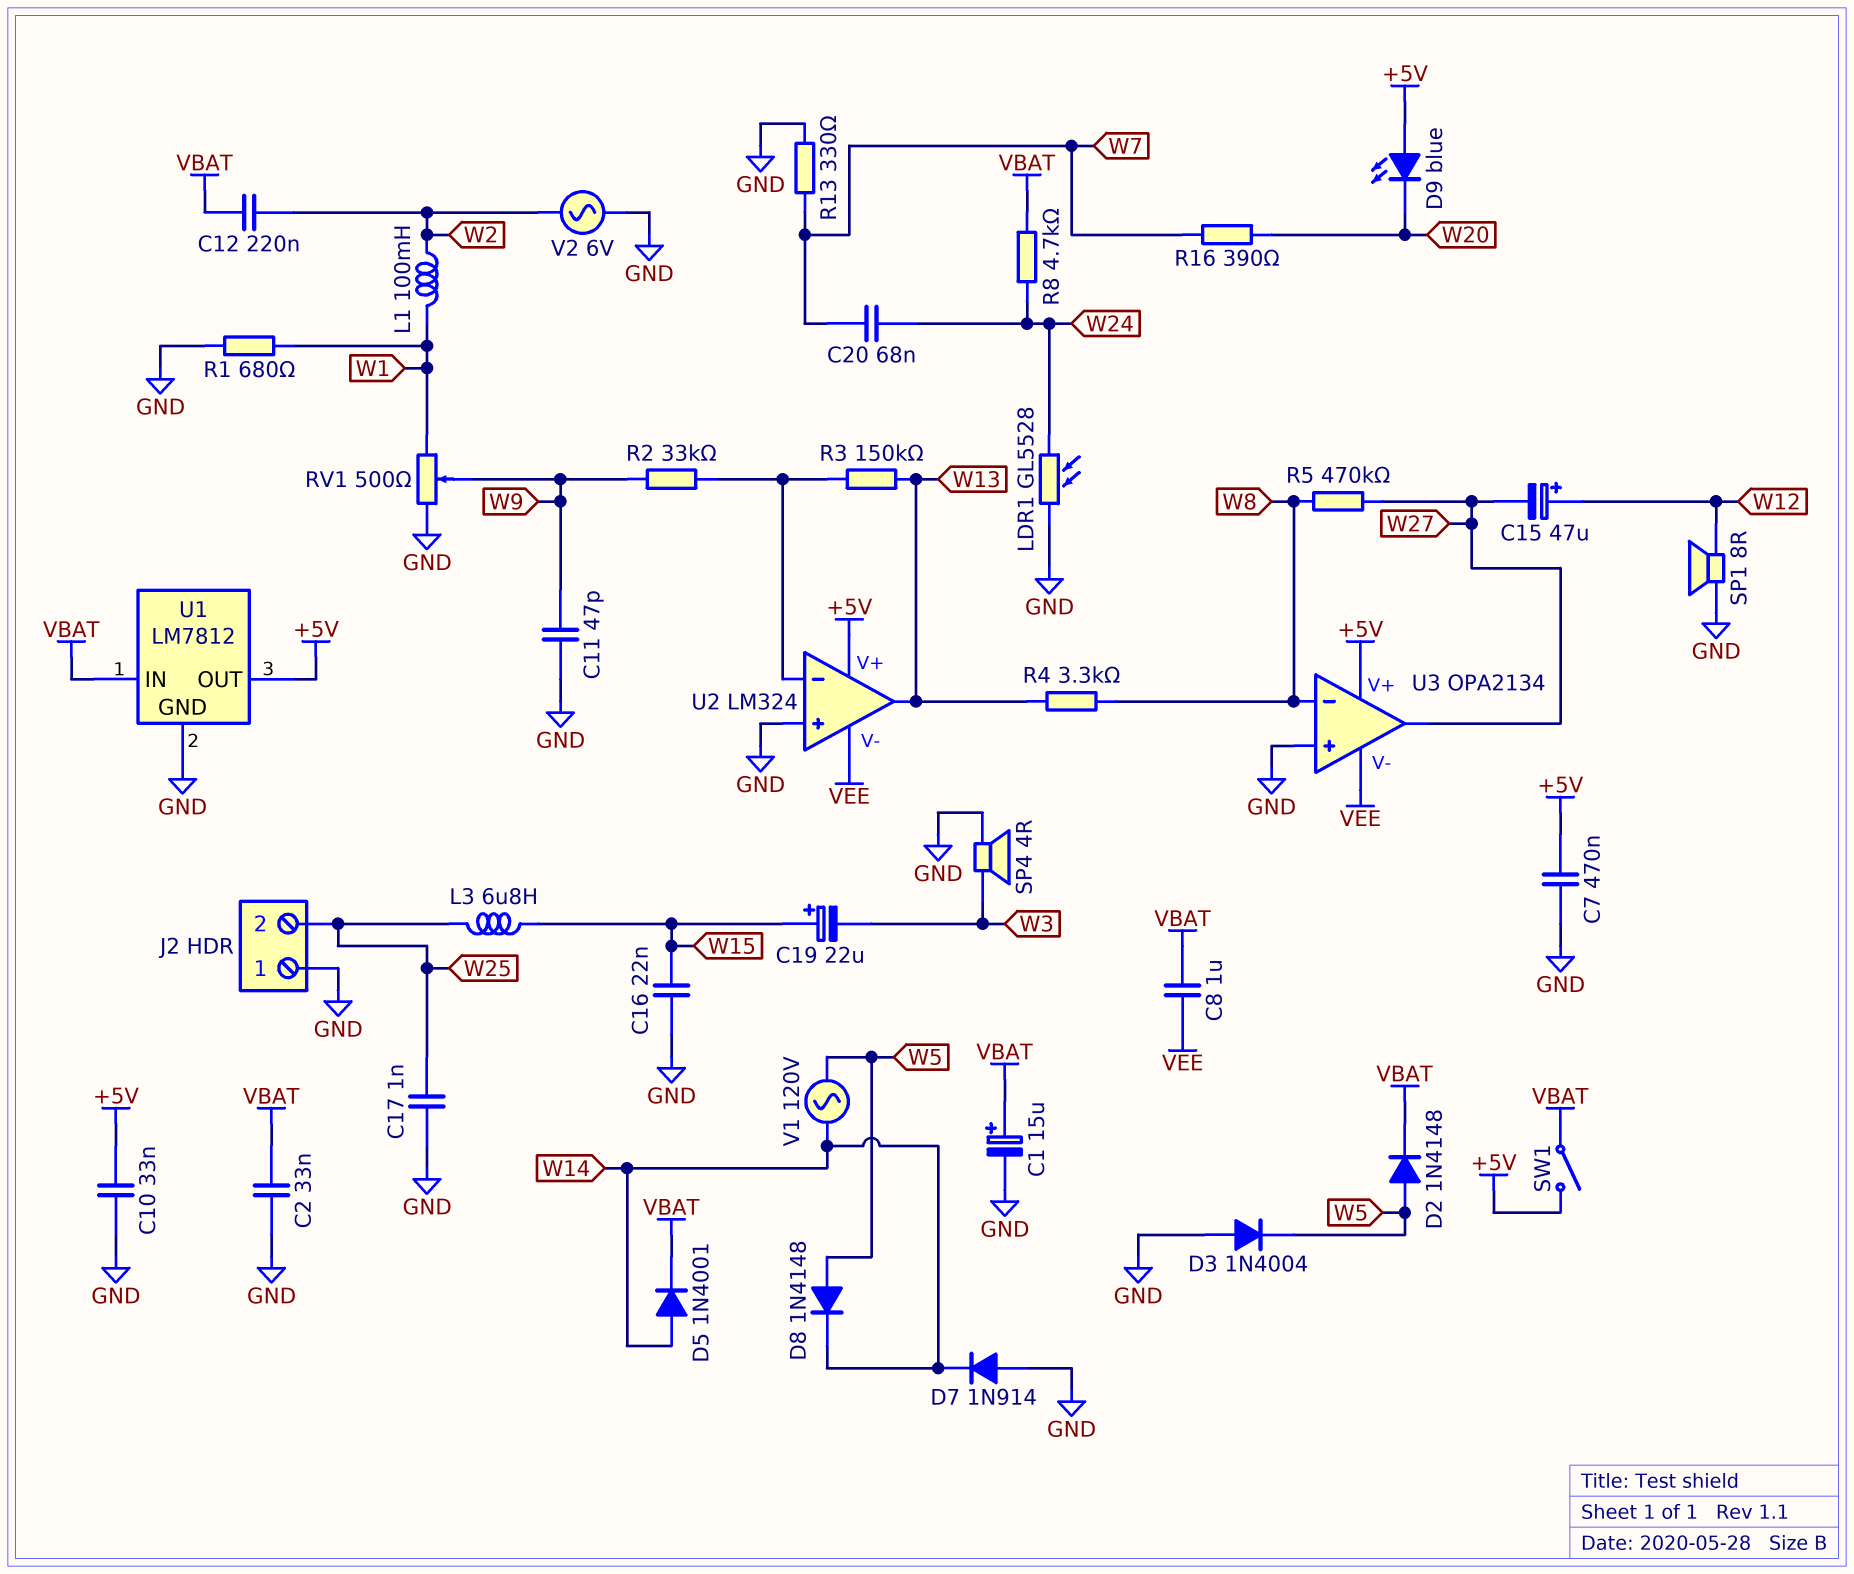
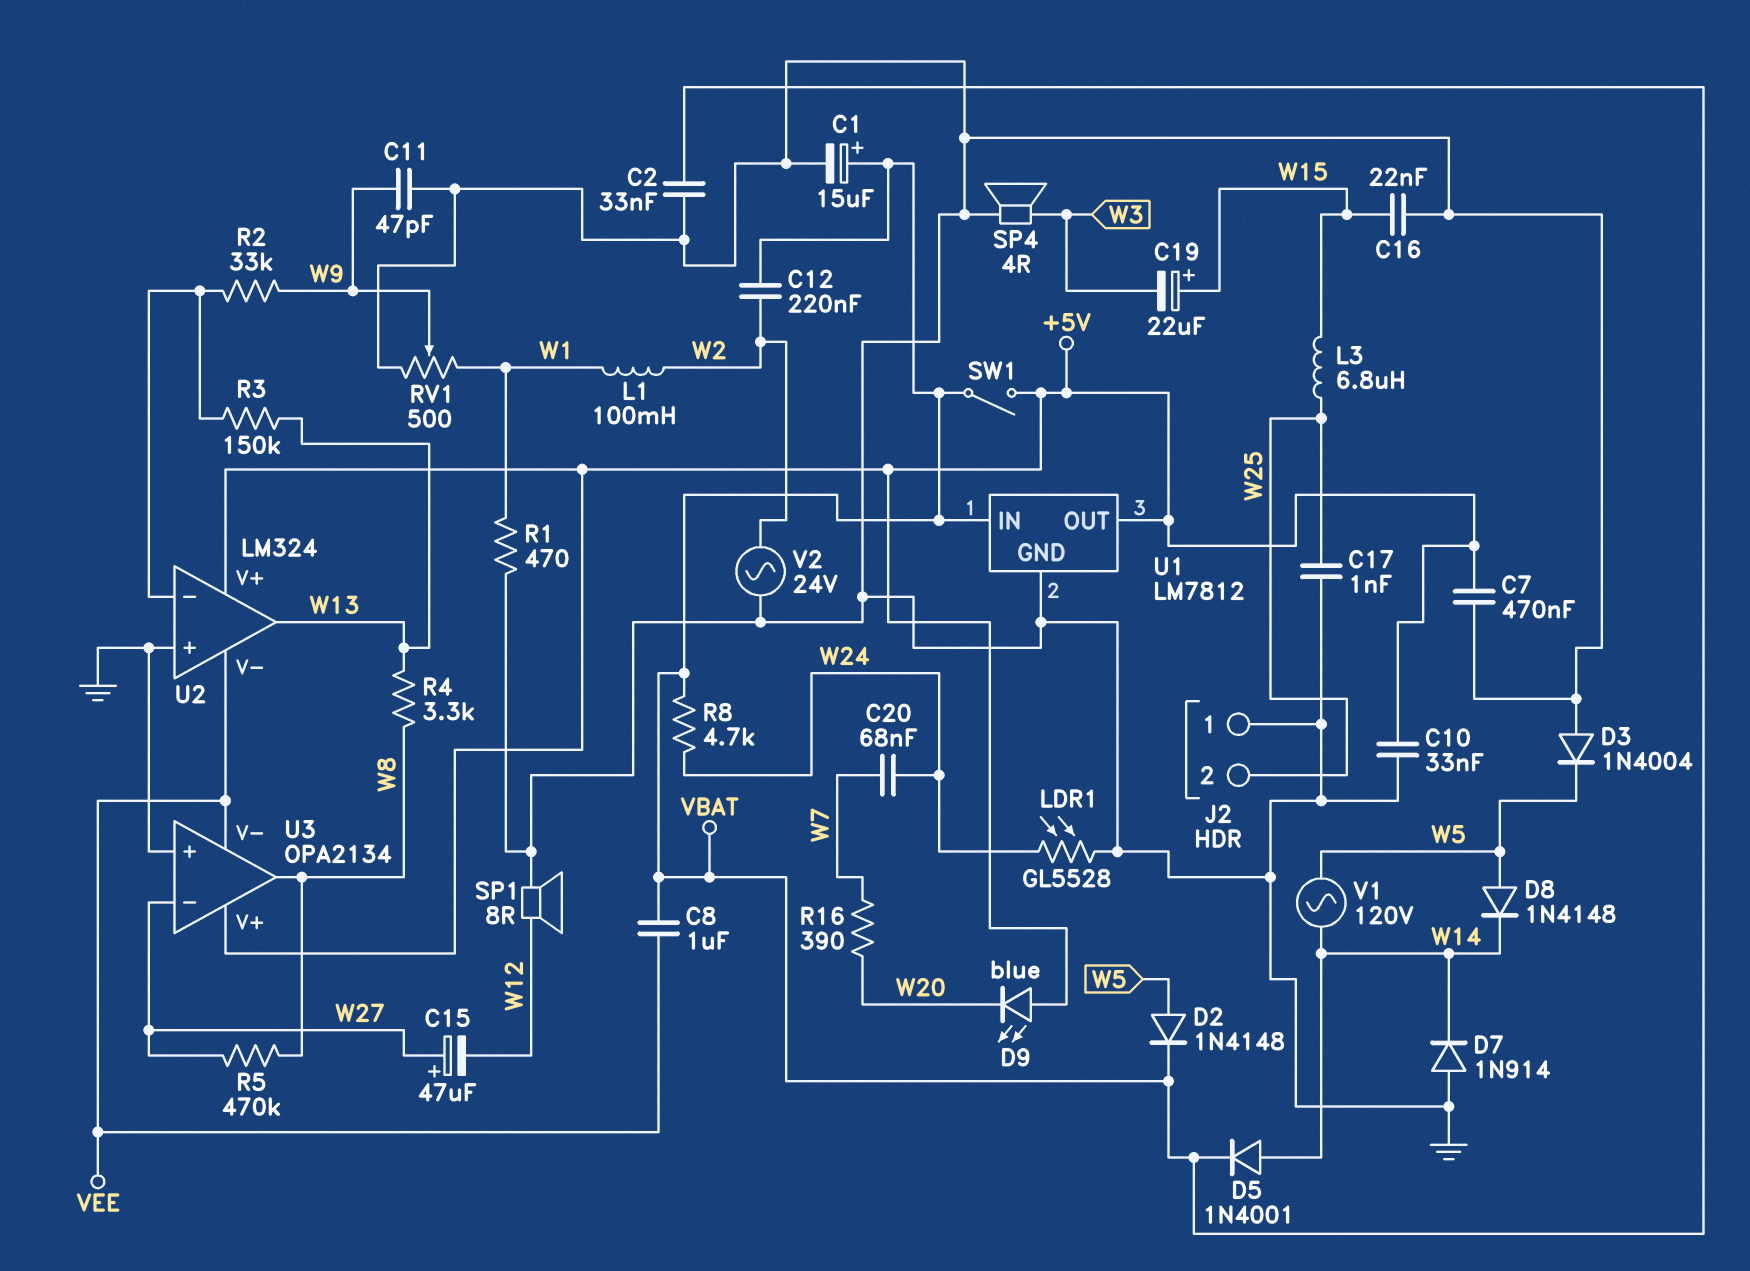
C15: 47uF (plus W12, minus W27) -> 47uF (plus W27, minus W12)
R1: 680 (GND, W1) -> 470 (GND, W1)
R13: 330 (GND, W7) -> none
U3 pin in-: W8 -> W27
U3 pin out: W27 -> W8
V2: AC 6V (GND, W2) -> AC 24V (GND, W2)

